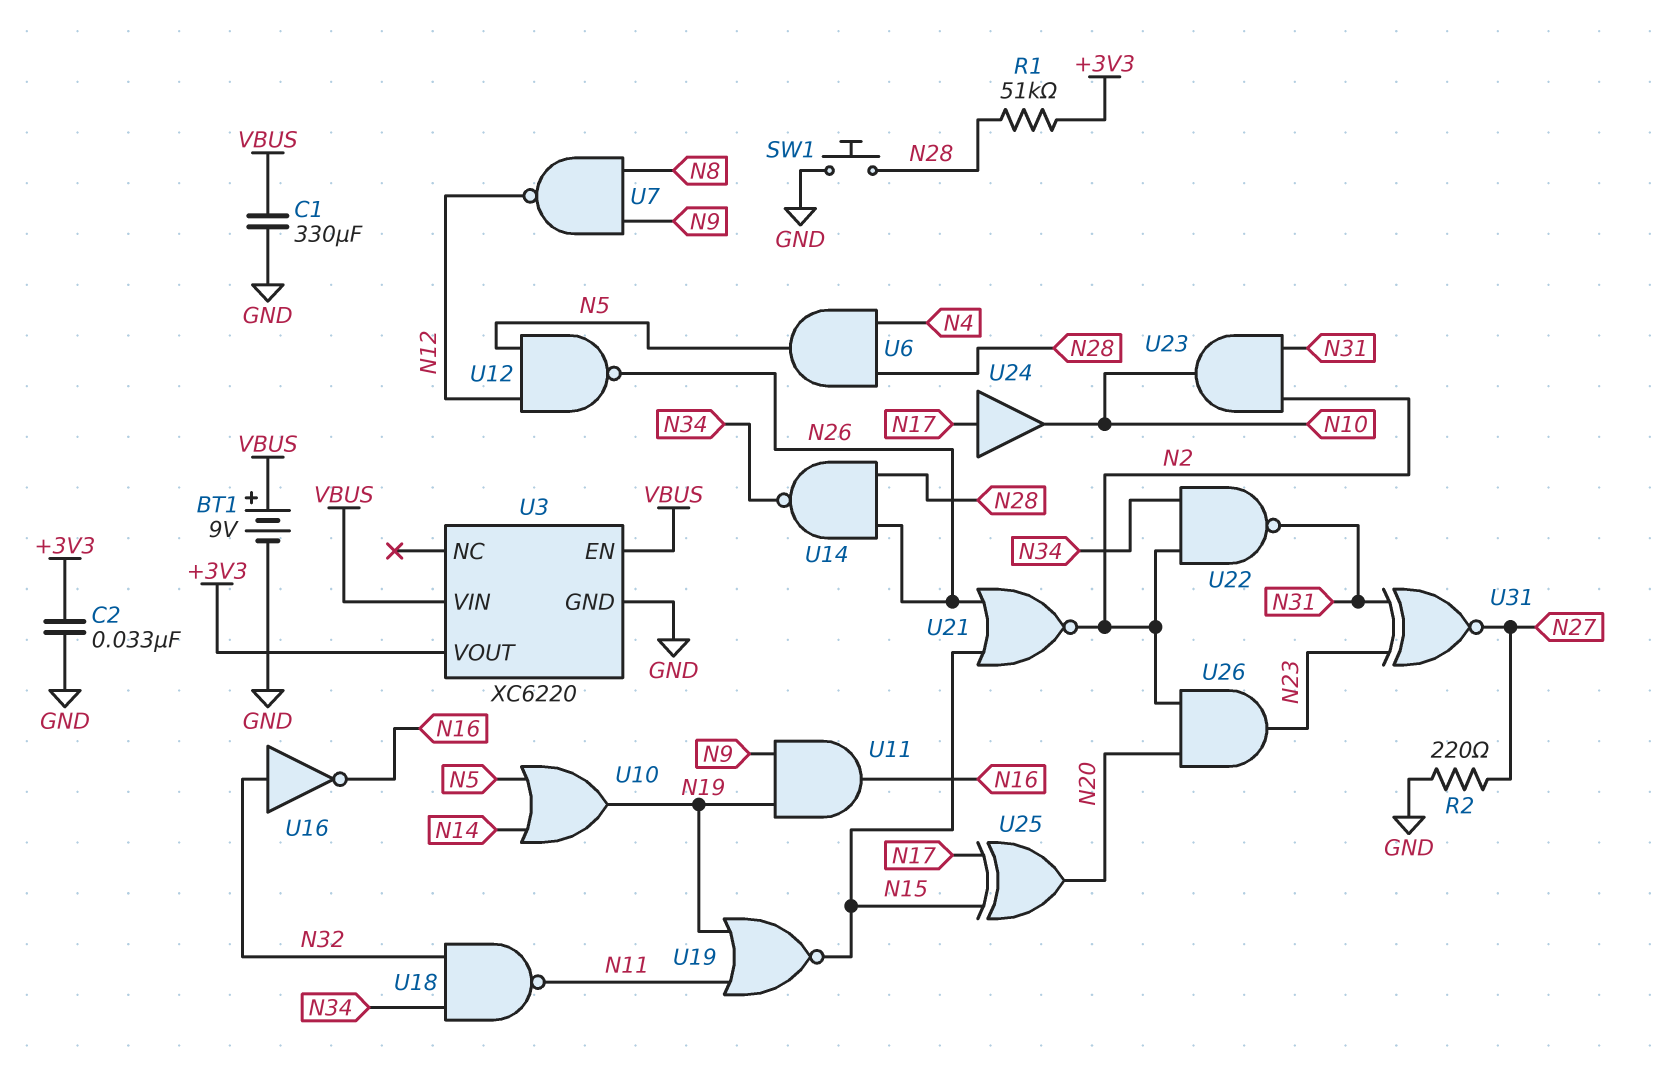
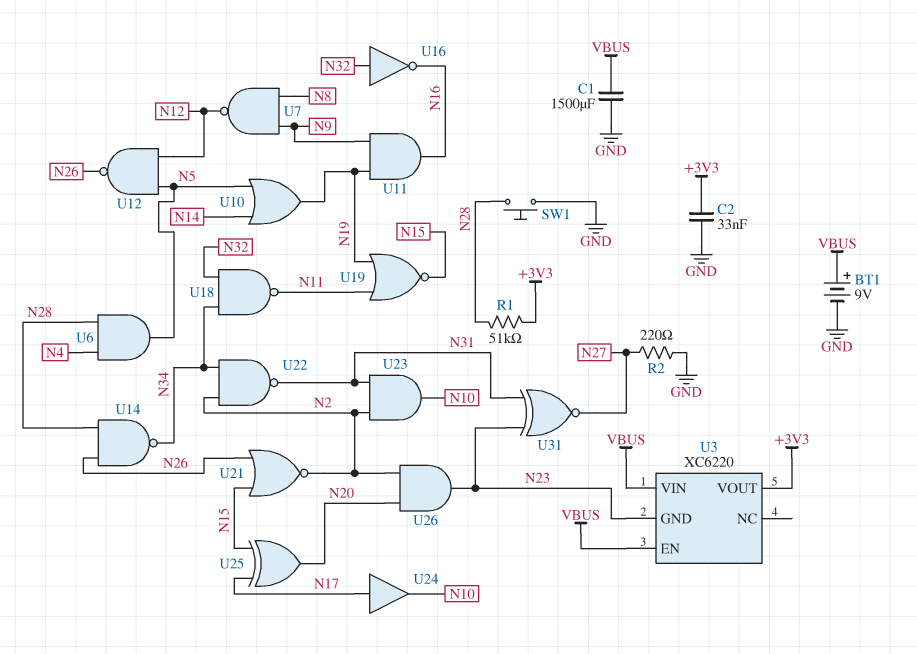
C1: 330uF (GND, VBUS) -> 1500uF (GND, VBUS)
U3 pin GND: GND -> N23

